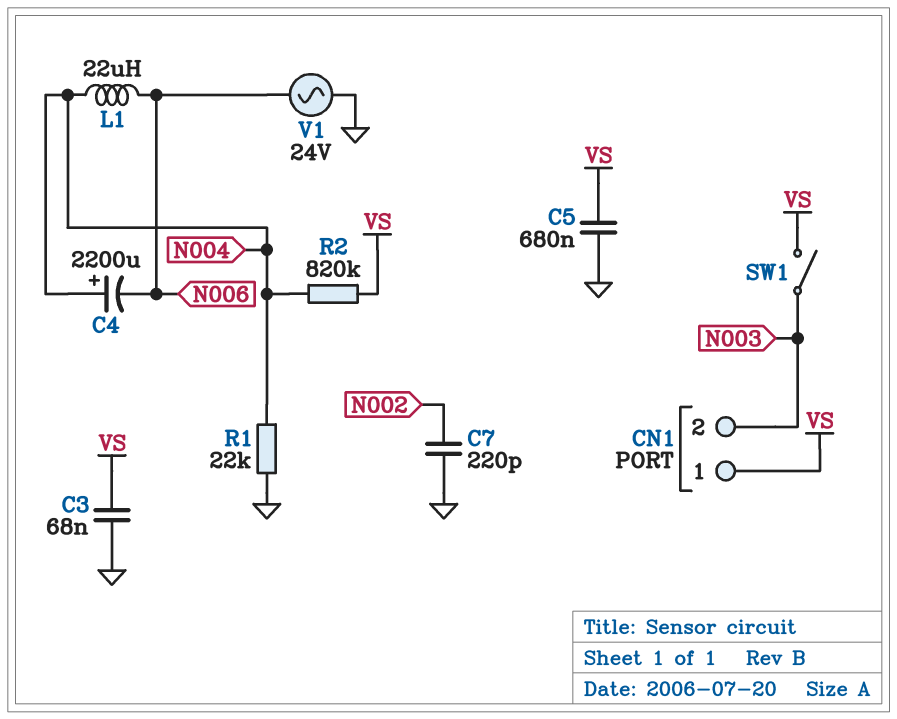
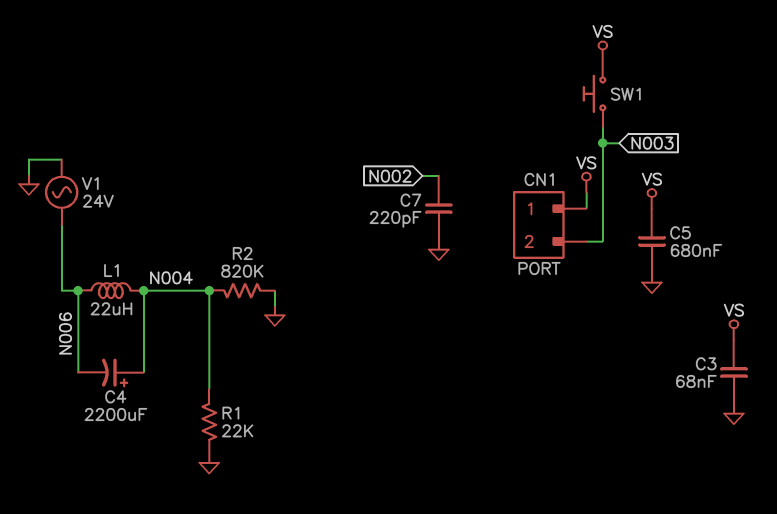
R2: 820k (N004, VS) -> 820k (GND, N004)
SW1: switch (N003, VS) -> button (N003, VS)

